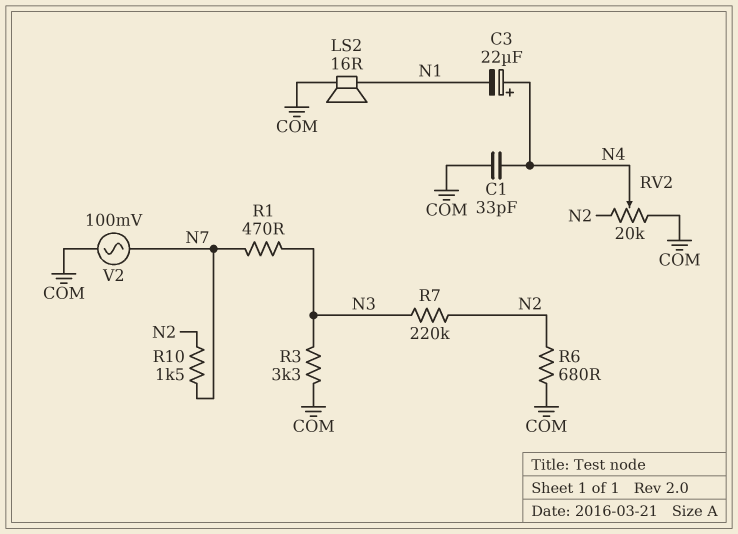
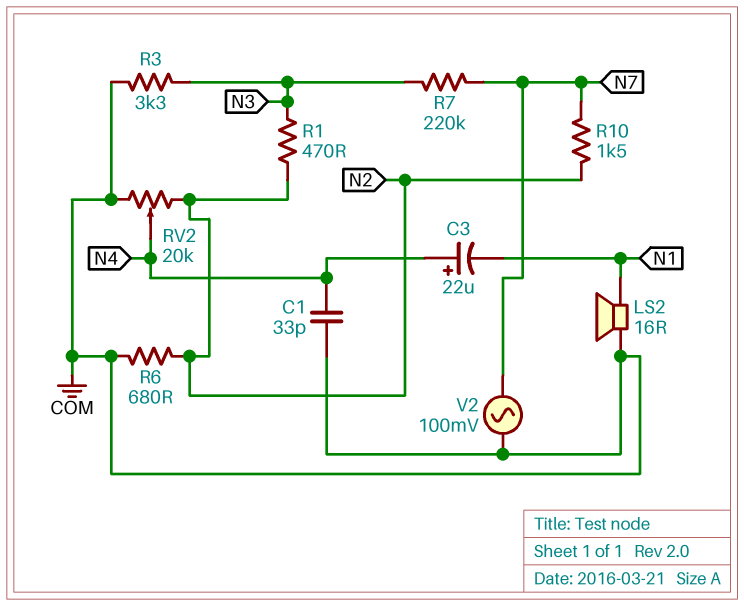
R1: 470 (N3, N7) -> 470 (N2, N3)
R7: 220k (N2, N3) -> 220k (N3, N7)

